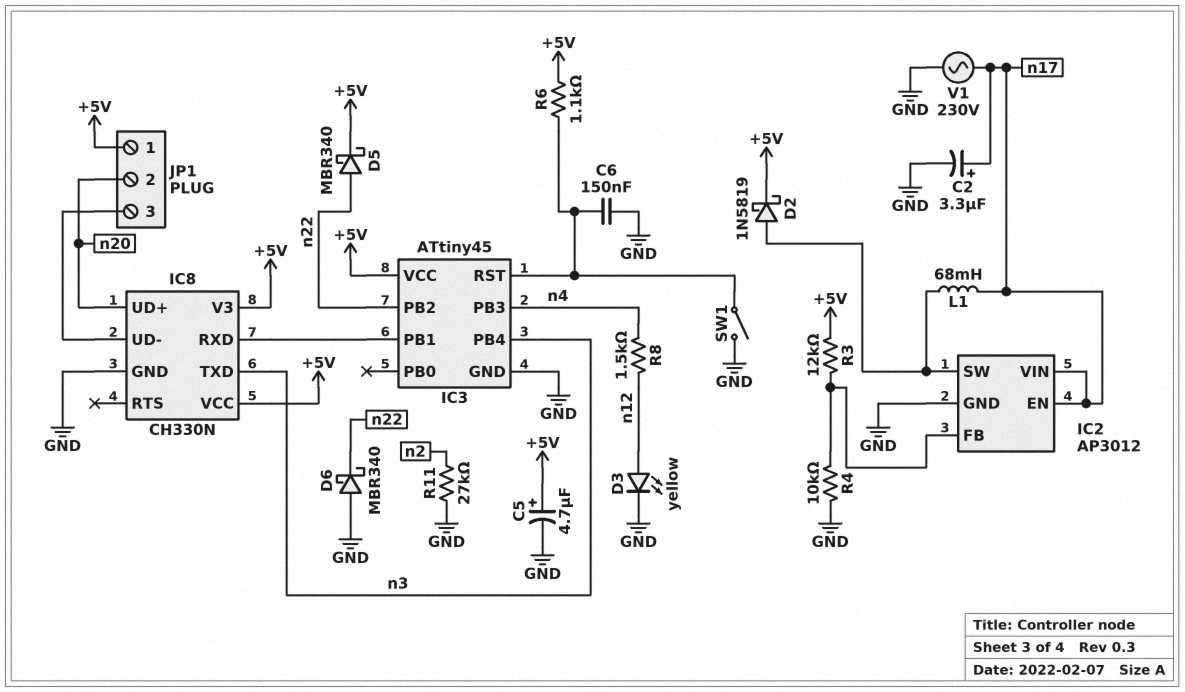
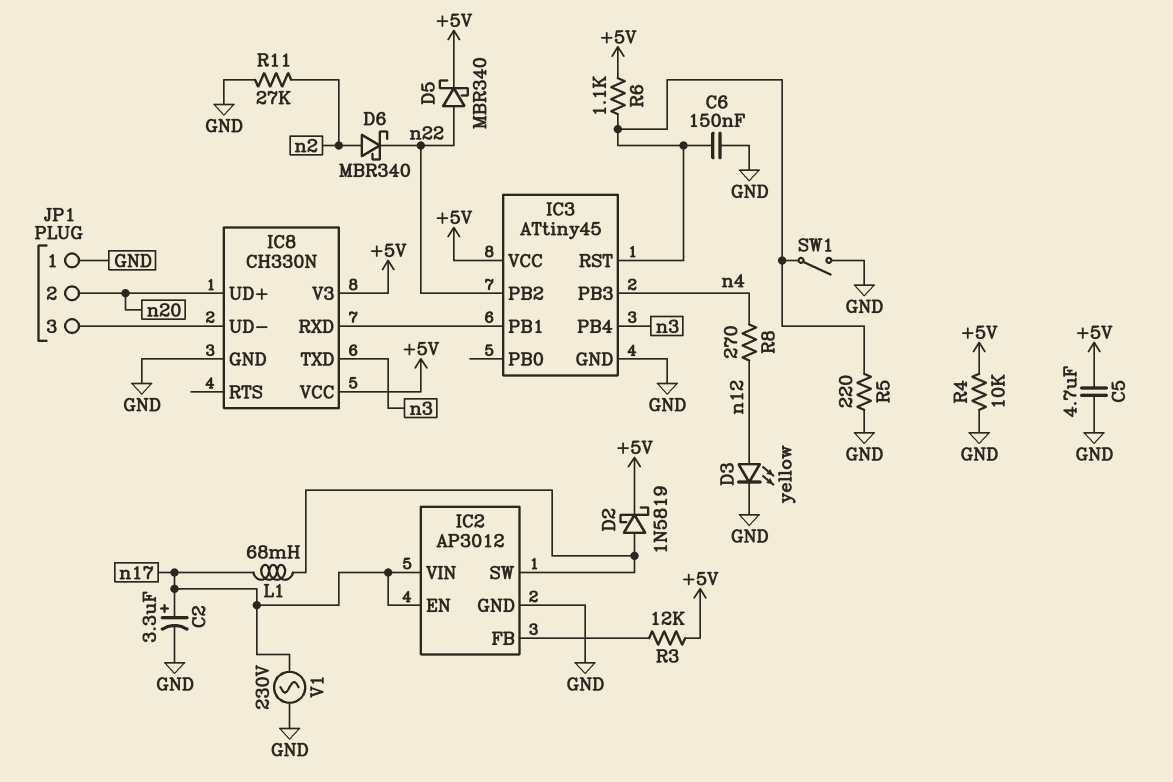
C5: 4.7uF (plus +5V, minus GND) -> 4.7uF (+5V, GND)
D6: schottky MBR340 (A GND, K n22) -> schottky MBR340 (A n2, K n22)
JP1 pin 1: +5V -> GND
R4: 10k (GND, IC2/FB) -> 10k (+5V, GND)
R5: none -> 220 (GND, IC3/RST)
R8: 1.5k (n4, n12) -> 270 (n4, n12)

